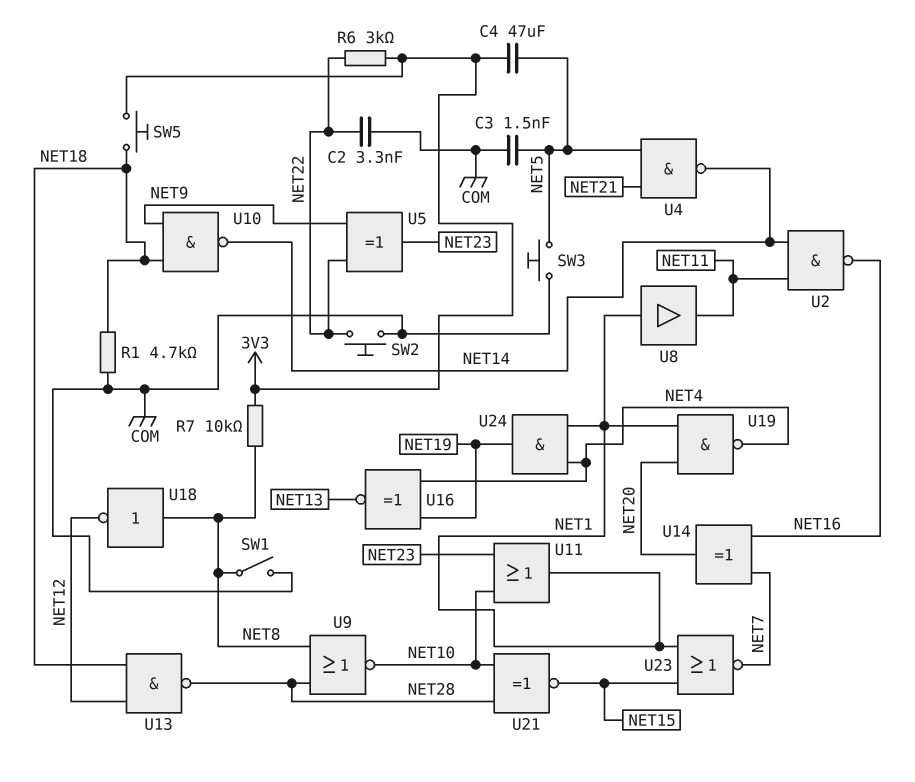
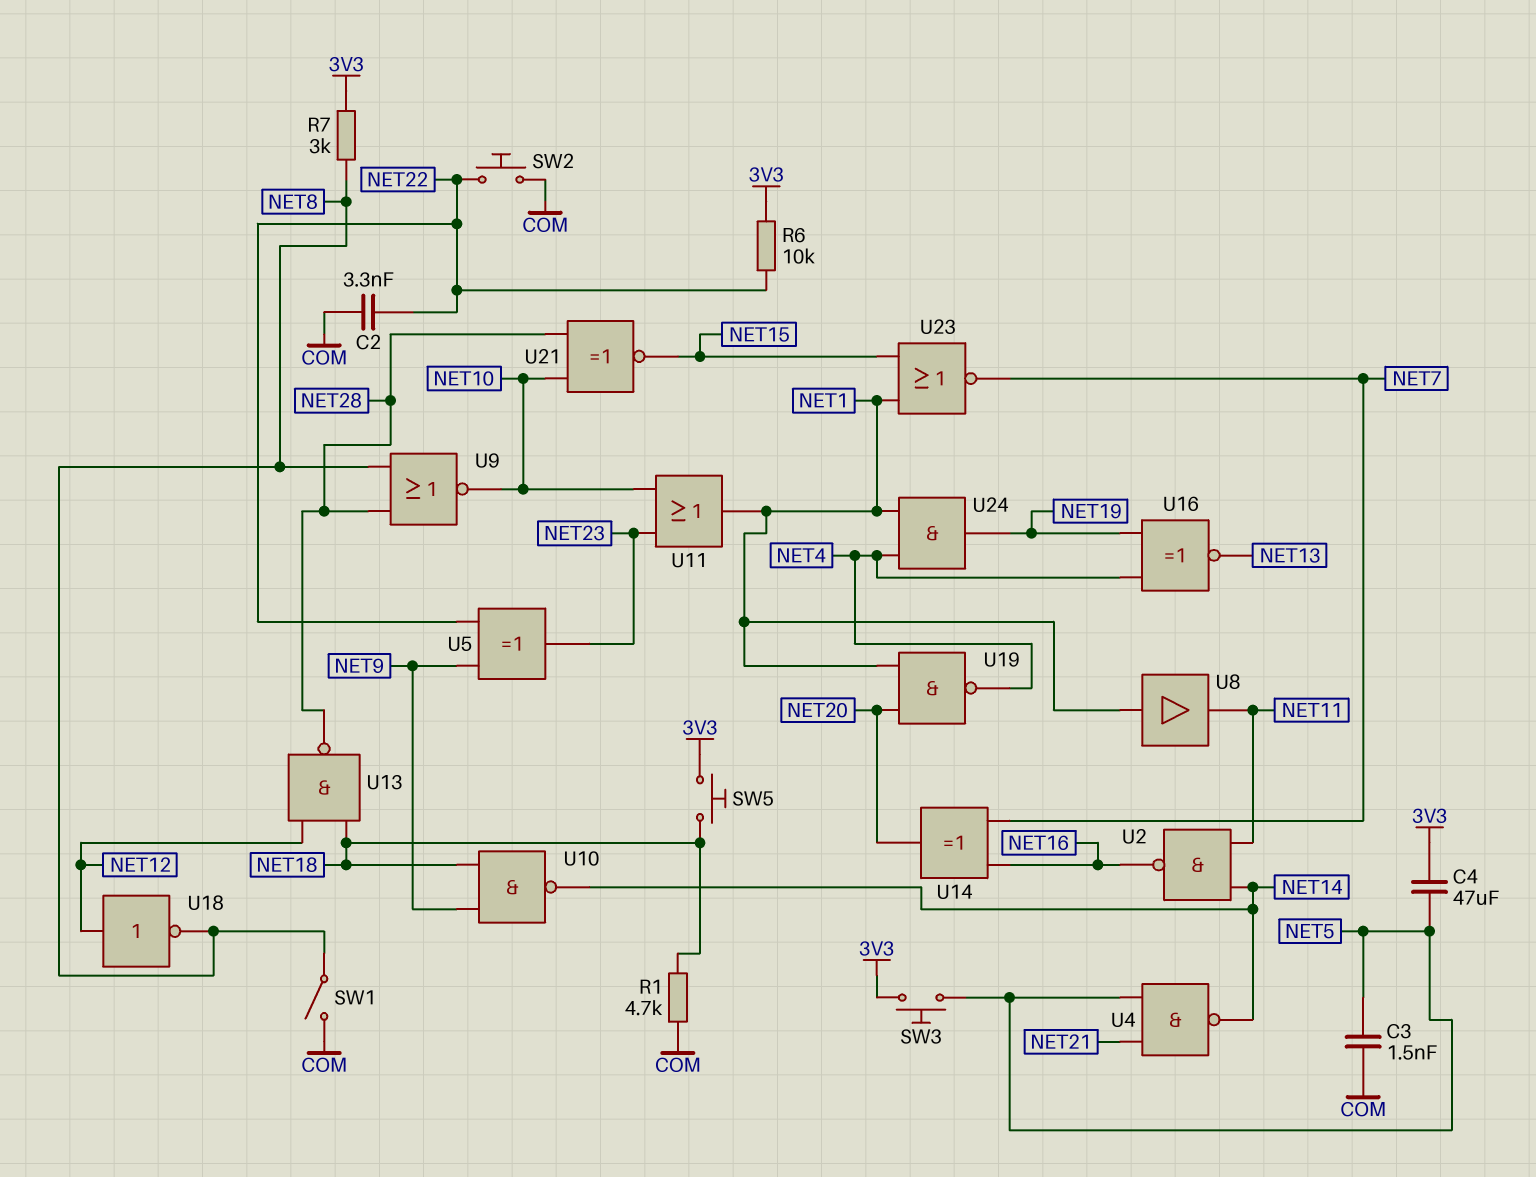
R6: 3k (3V3, NET22) -> 10k (3V3, NET22)
R7: 10k (3V3, NET8) -> 3k (3V3, NET8)
SW3: button (COM, NET5) -> button (3V3, NET5)
U18: NOT (in NET8, out NET12) -> NOT (in NET12, out NET8)

